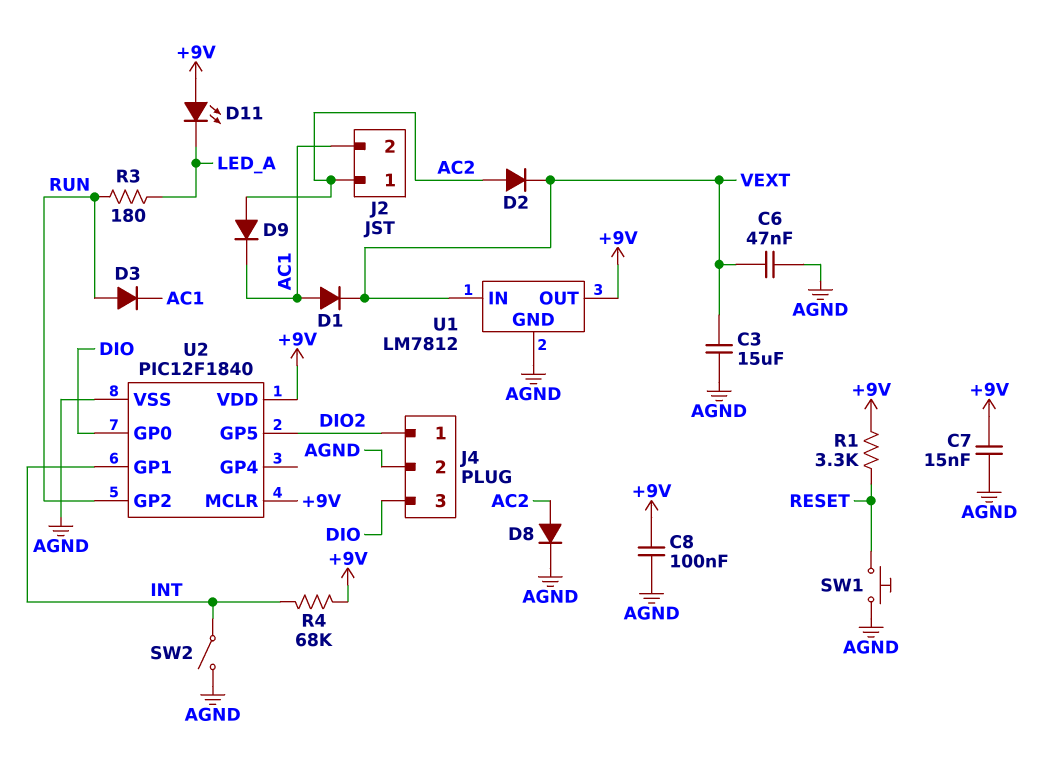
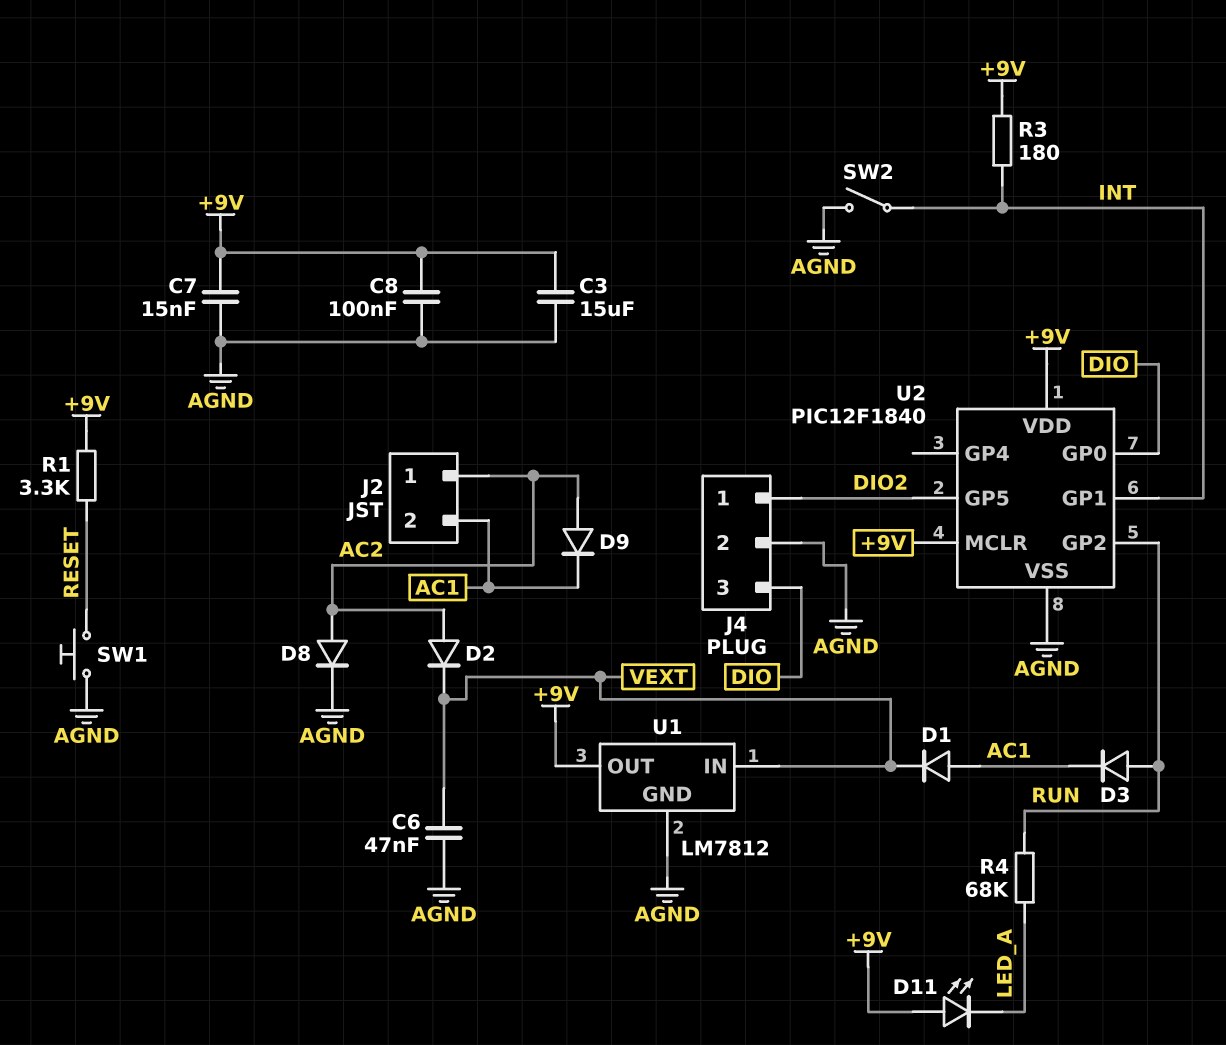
C3: 15uF (AGND, VEXT) -> 15uF (+9V, AGND)
R3: 180 (LED_A, RUN) -> 180 (+9V, INT)
R4: 68k (+9V, INT) -> 68k (LED_A, RUN)

